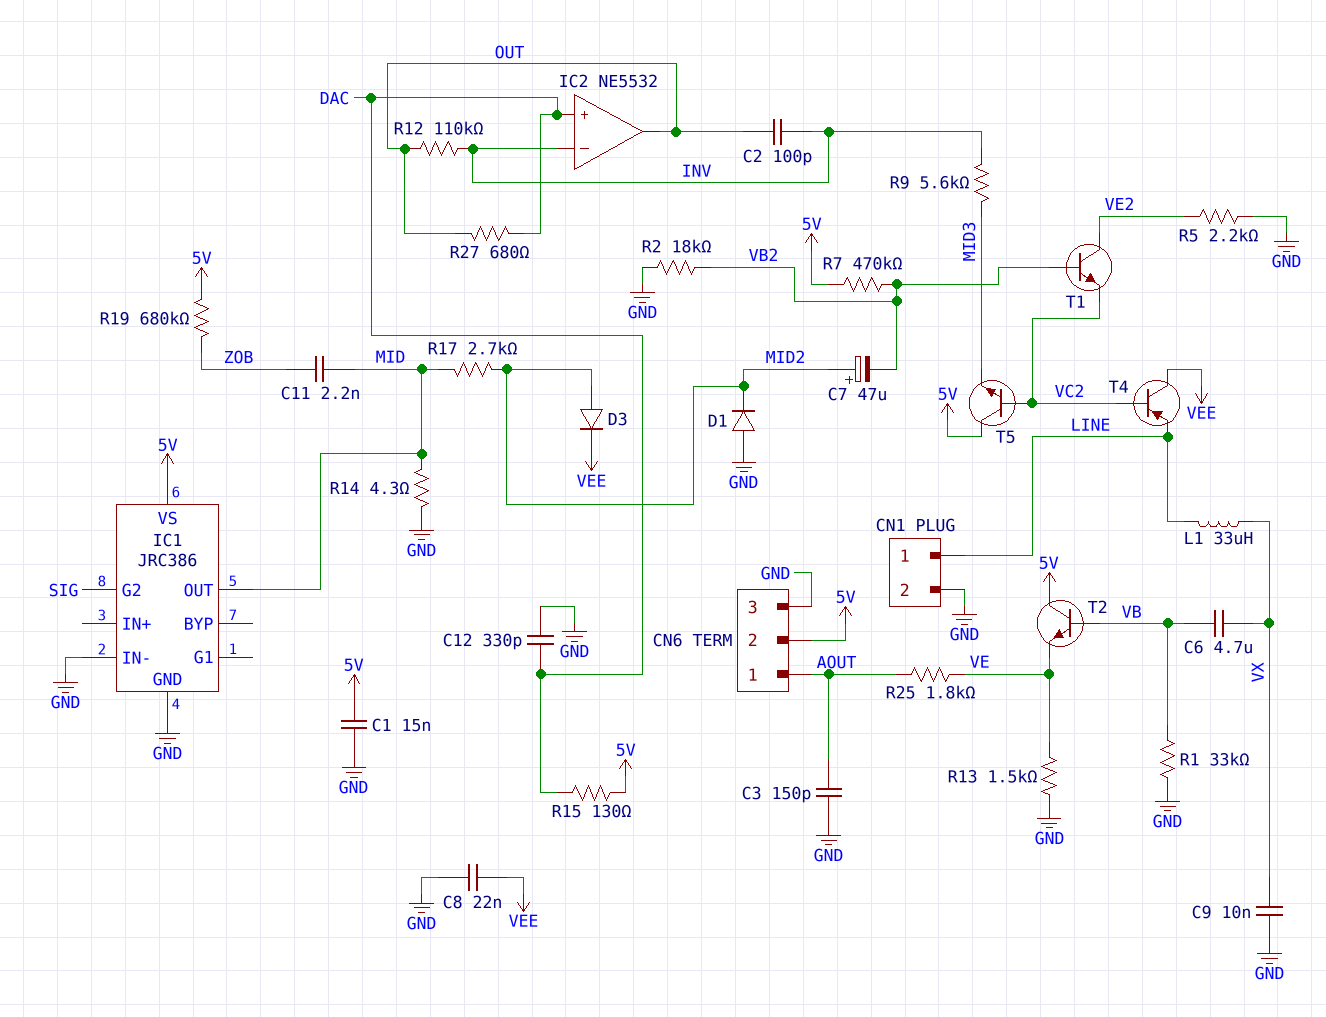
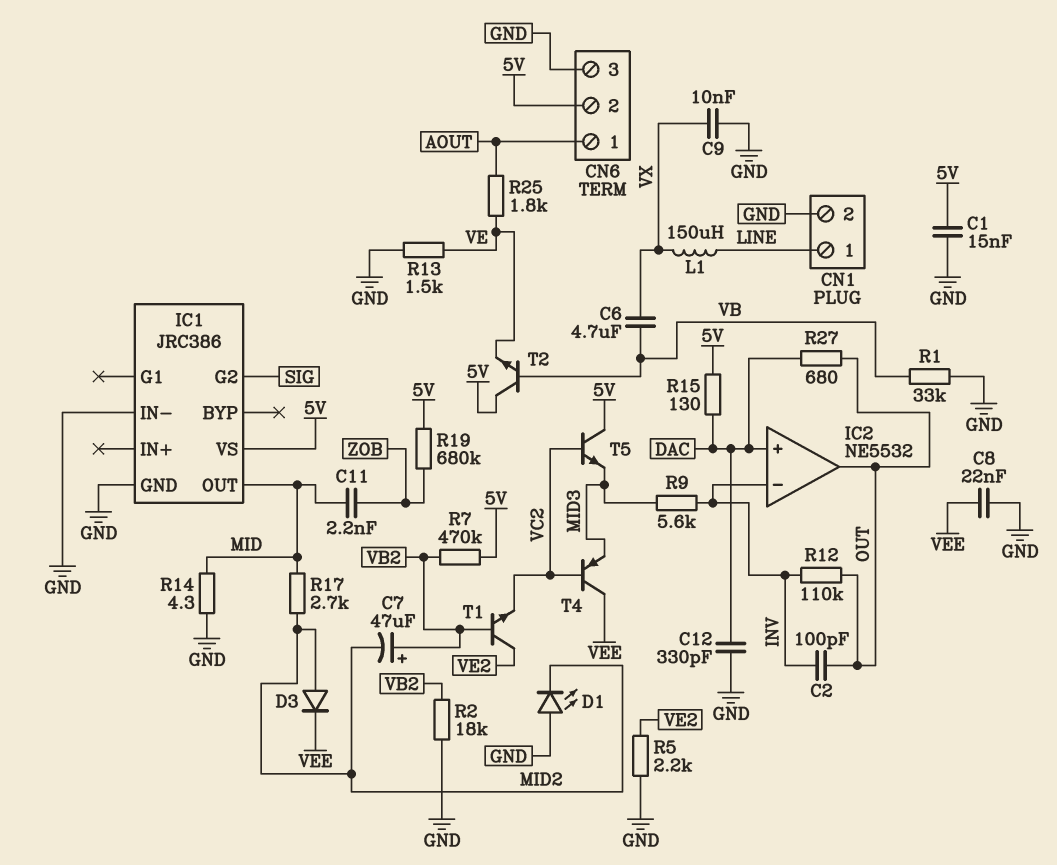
C3: 150pF (AOUT, GND) -> none
C7: 47uF (plus MID2, minus VB2) -> 47uF (plus VB2, minus MID2)
D1: diode (A GND, K MID2) -> LED (A GND, K MID2)
L1: 33uH (LINE, VX) -> 150uH (LINE, VX)
T4: PNP (B VC2, C VEE, E LINE) -> PNP (B VC2, C VEE, E MID3)

